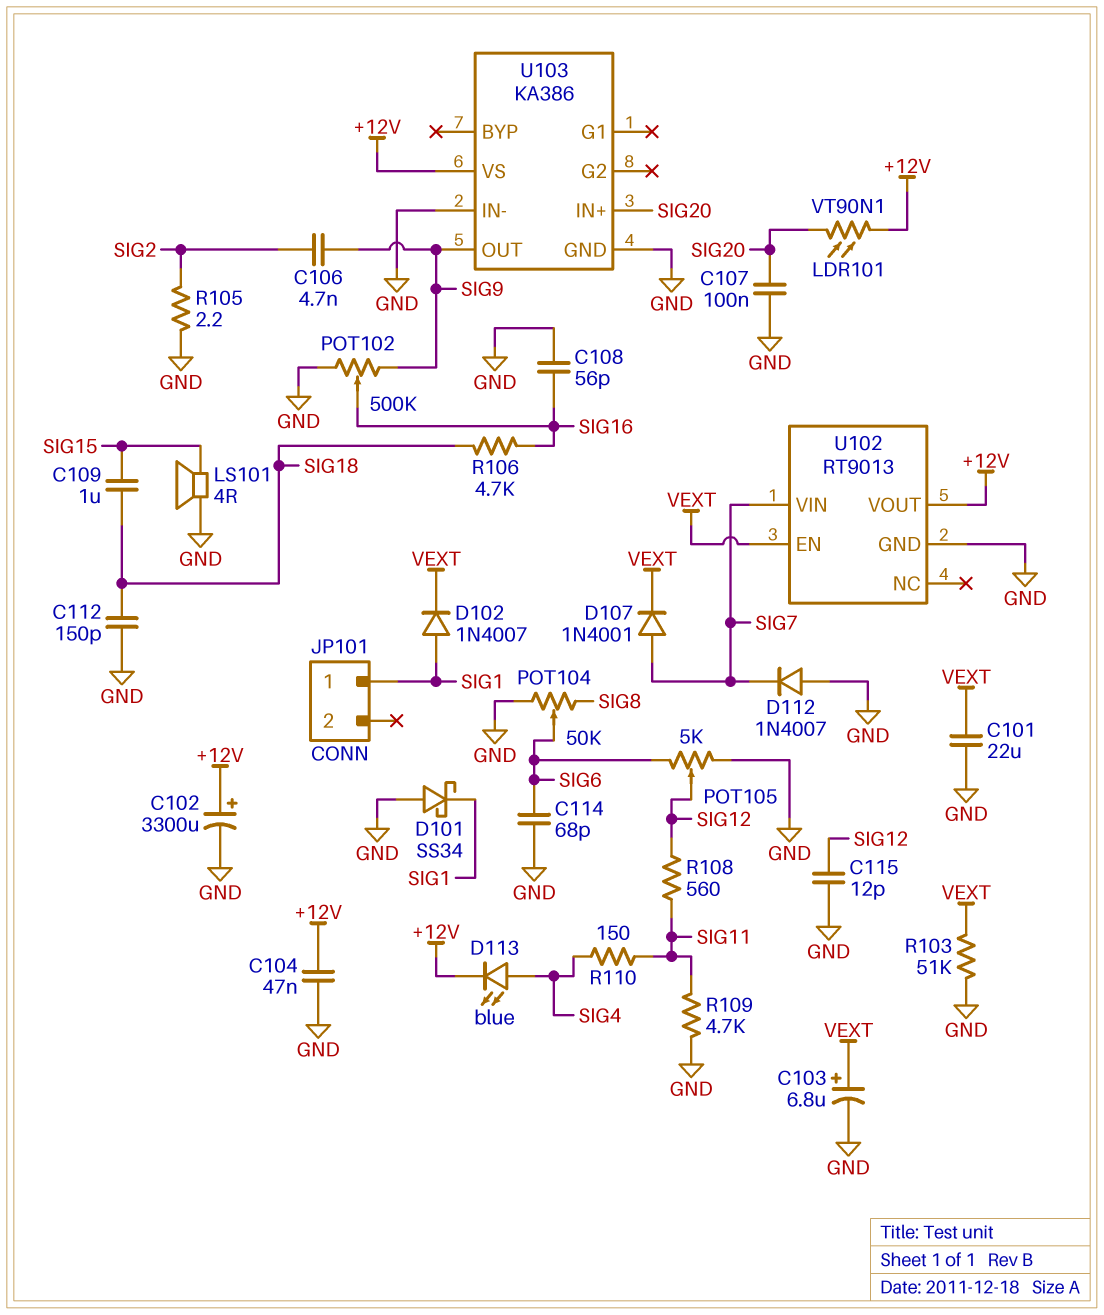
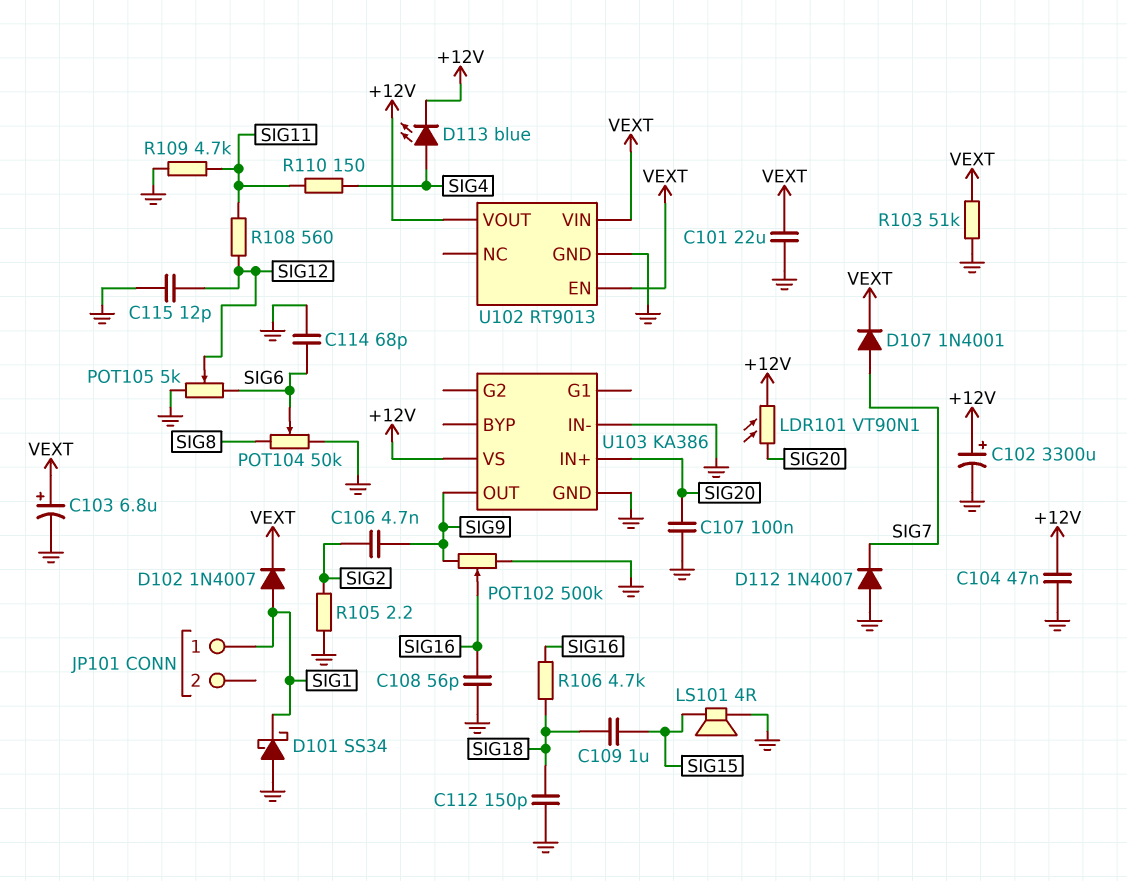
U102 pin VIN: SIG7 -> VEXT

